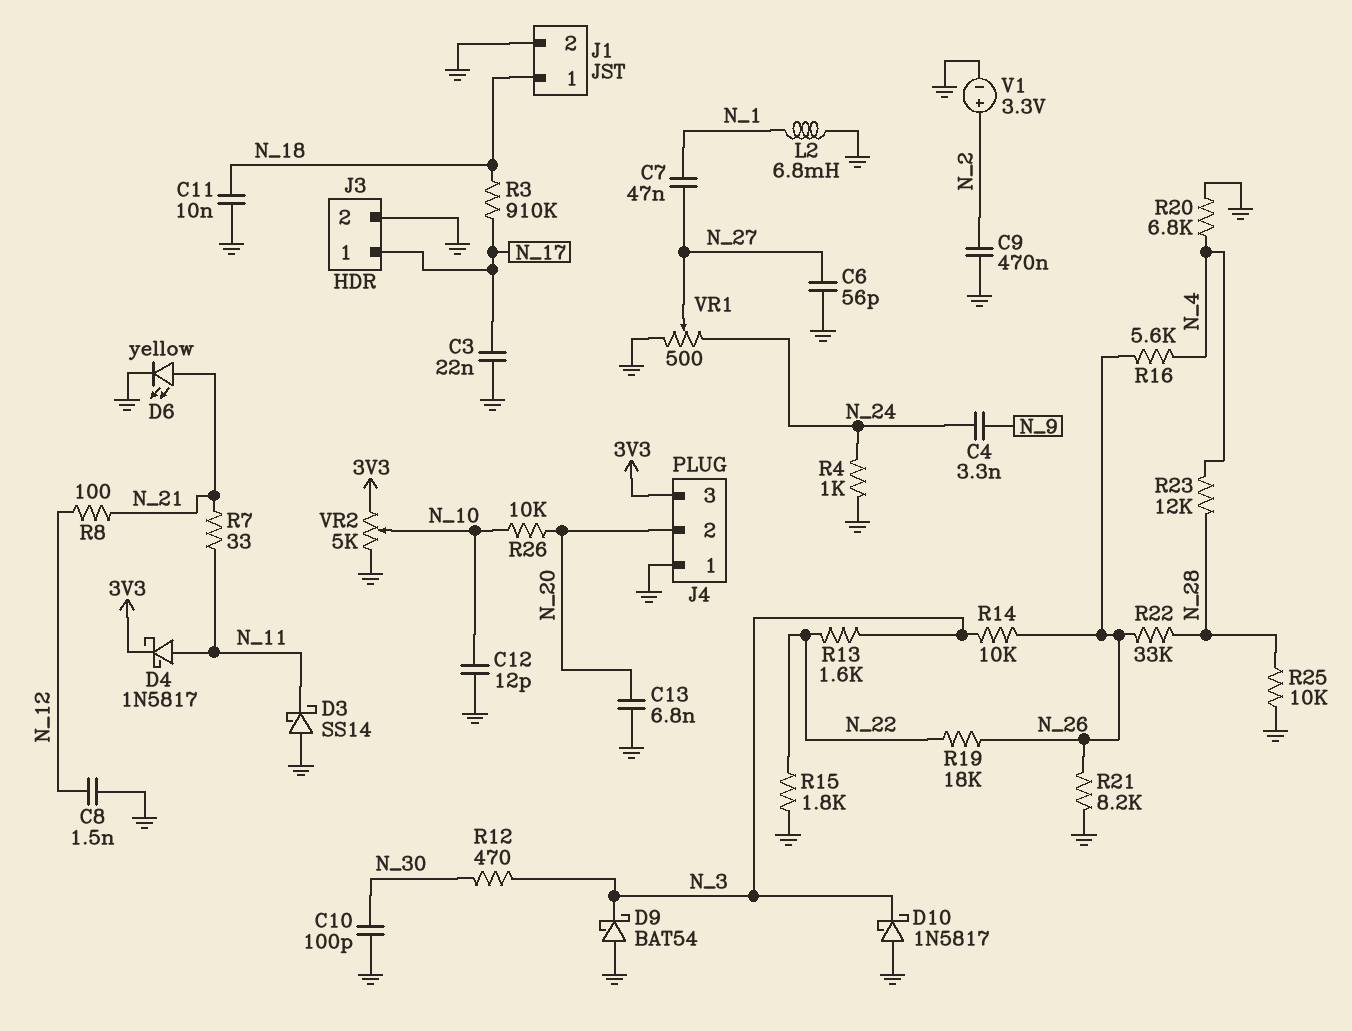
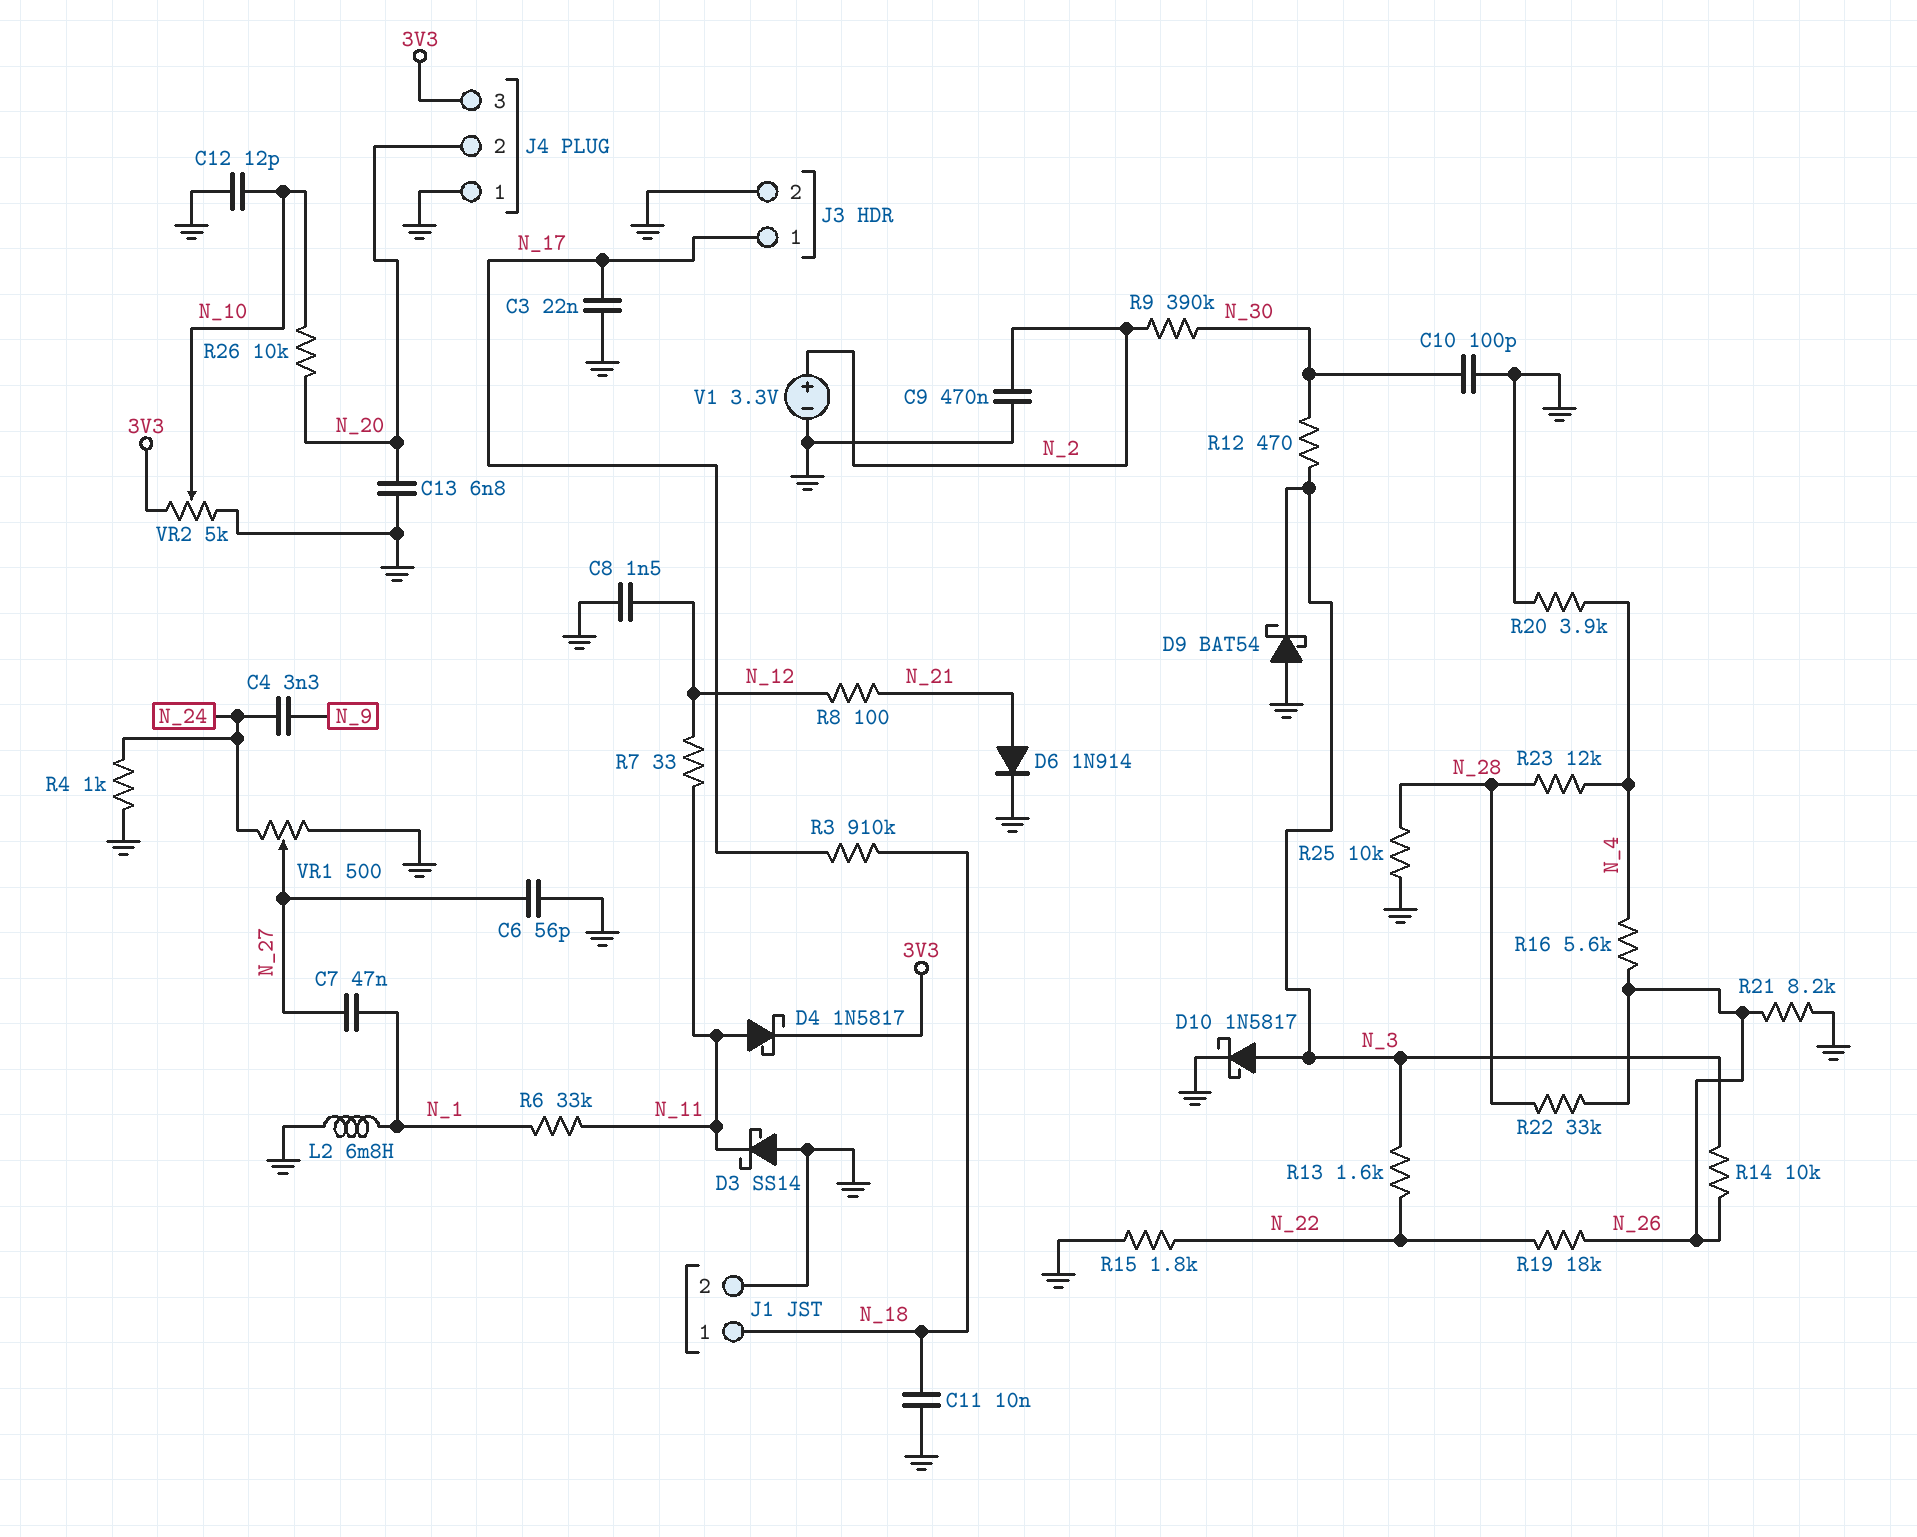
D6: LED yellow (A N_21, K GND) -> diode 1N914 (A N_21, K GND)
D10: schottky 1N5817 (A GND, K N_3) -> schottky 1N5817 (A N_3, K GND)
R6: none -> 33k (N_1, N_11)
R7: 33 (N_11, N_21) -> 33 (N_11, N_12)
R9: none -> 390k (N_2, N_30)
R20: 6.8k (GND, N_4) -> 3.9k (GND, N_4)

